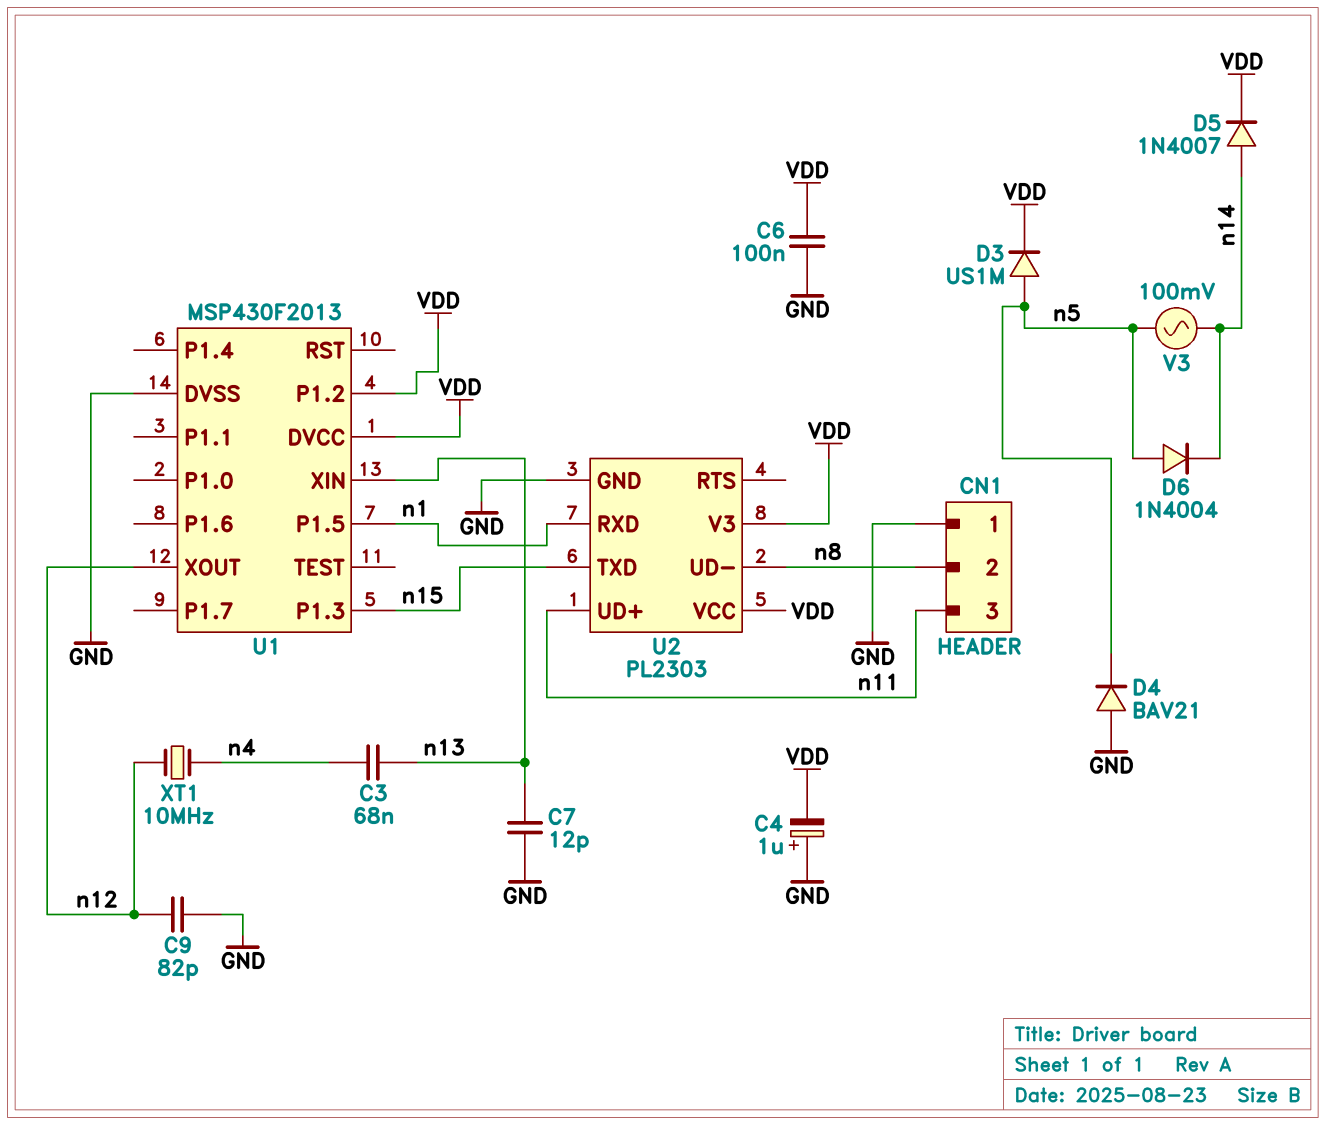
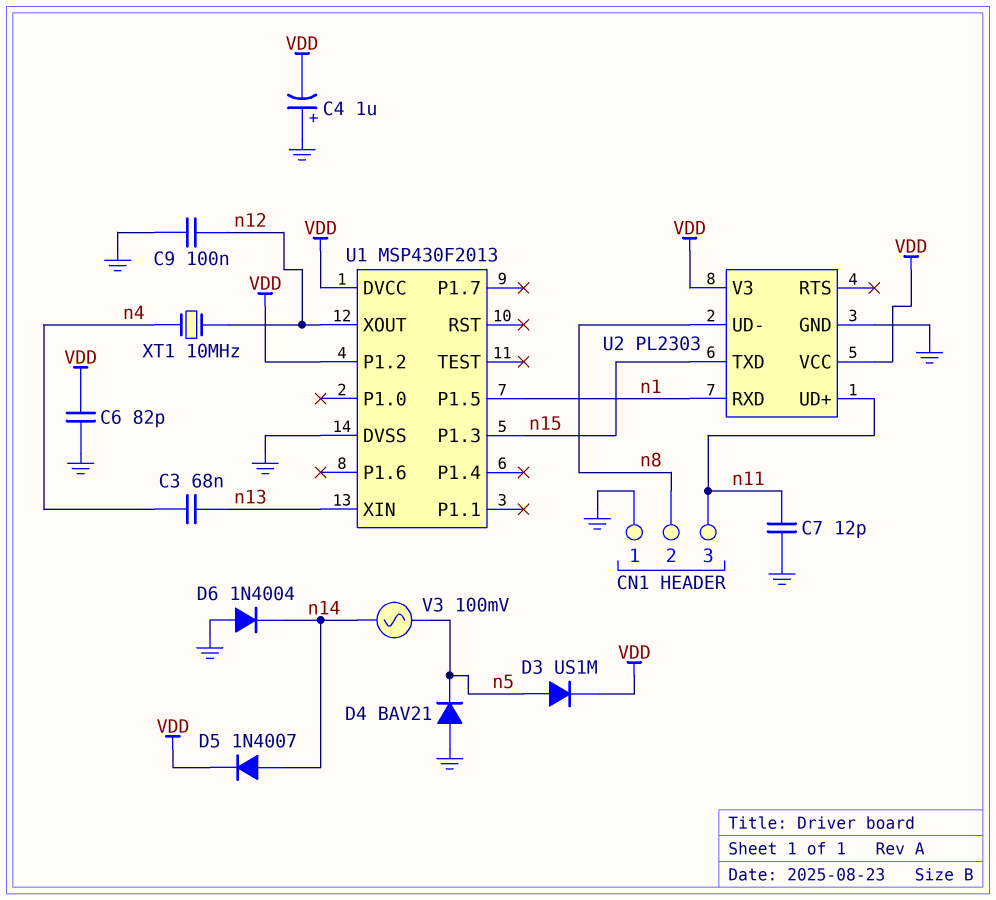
C6: 100nF (GND, VDD) -> 82pF (GND, VDD)
C7: 12pF (GND, n13) -> 12pF (GND, n11)
C9: 82pF (GND, n12) -> 100nF (GND, n12)
D6: diode 1N4004 (A n5, K n14) -> diode 1N4004 (A GND, K n14)

